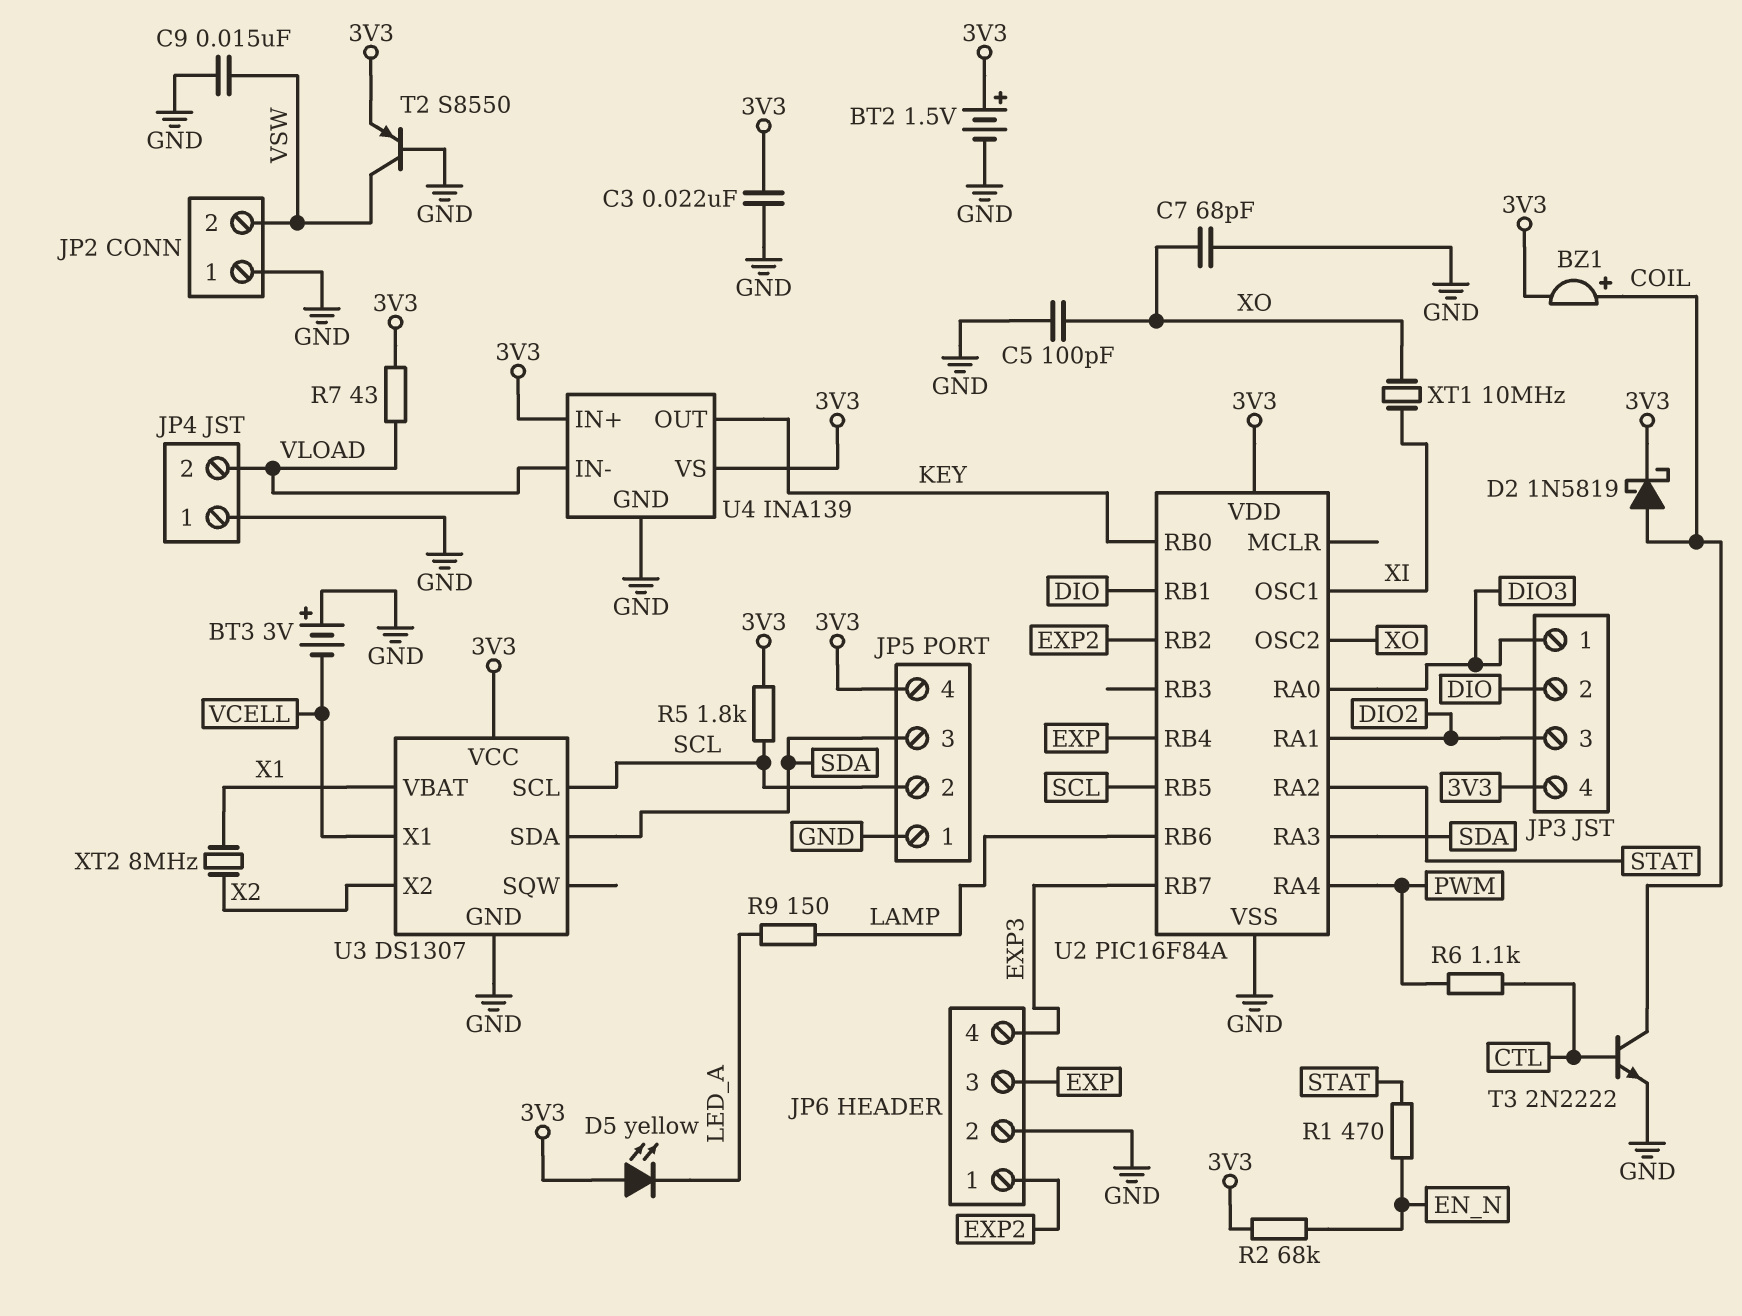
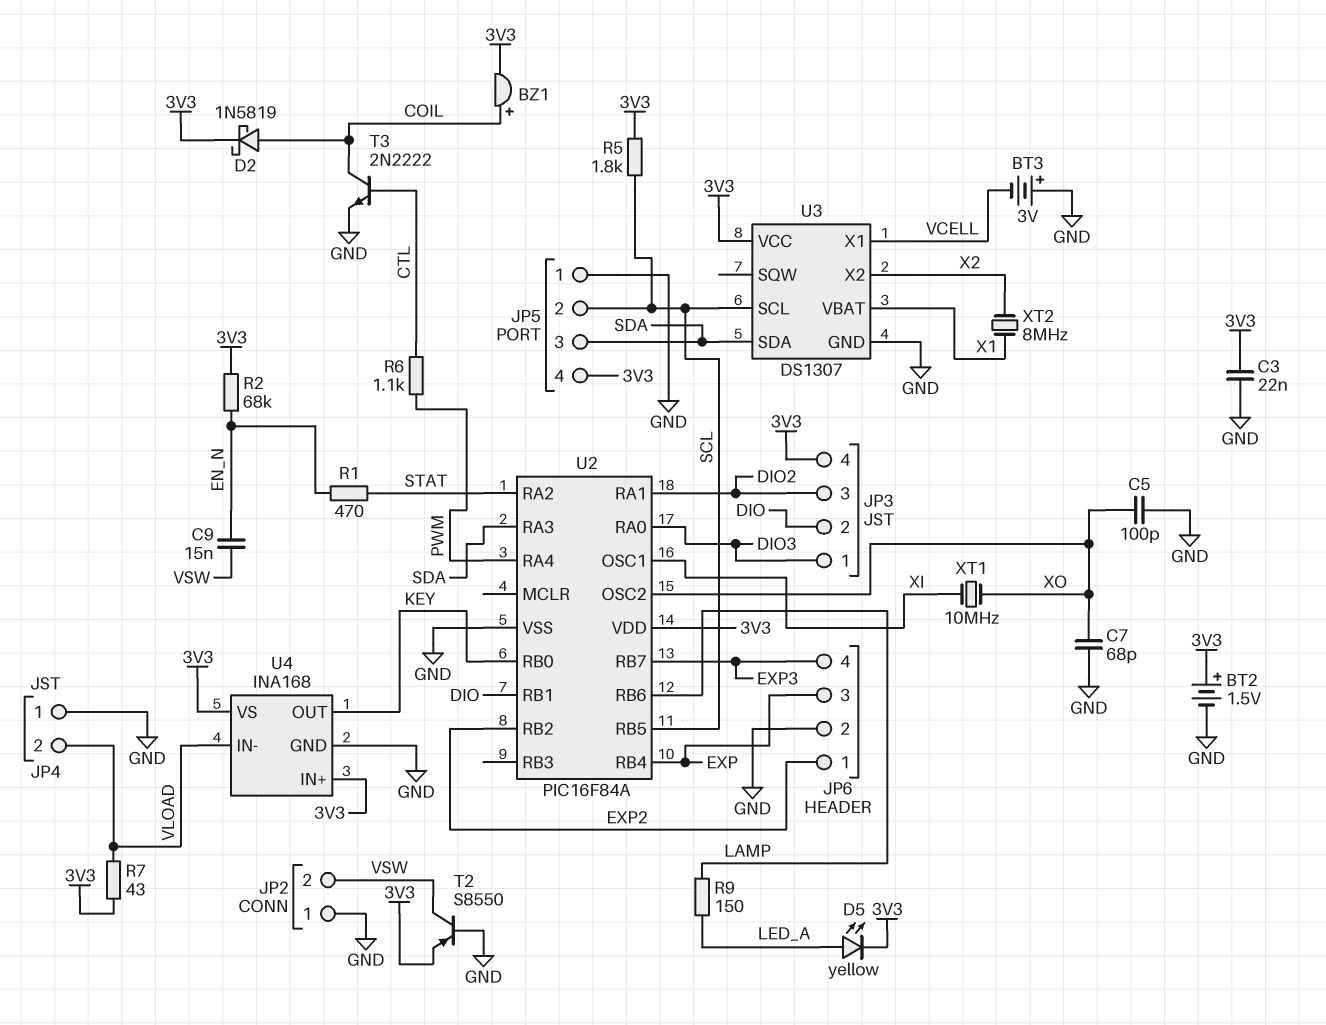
C9: 15nF (GND, VSW) -> 15nF (EN_N, VSW)
D5: LED yellow (A 3V3, K LED_A) -> LED yellow (A LED_A, K 3V3)
U4: INA139 -> INA168

